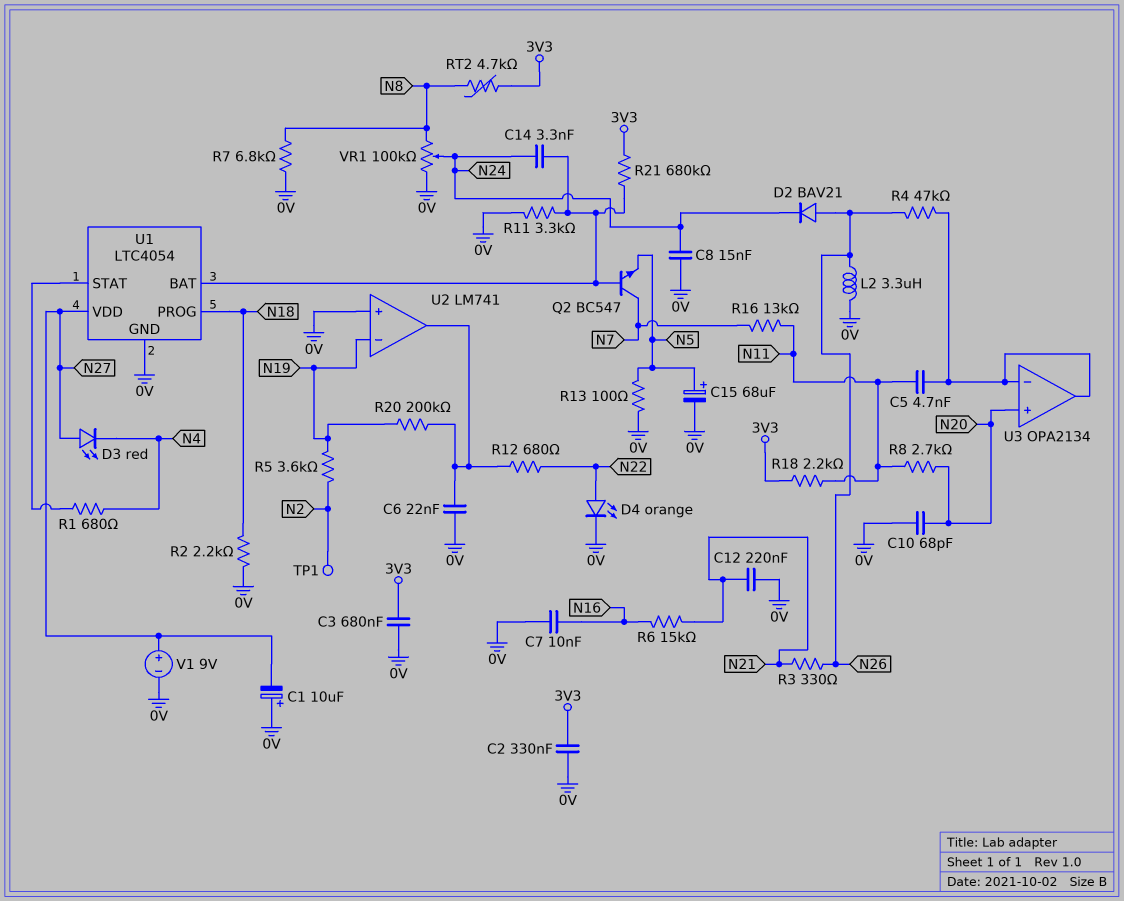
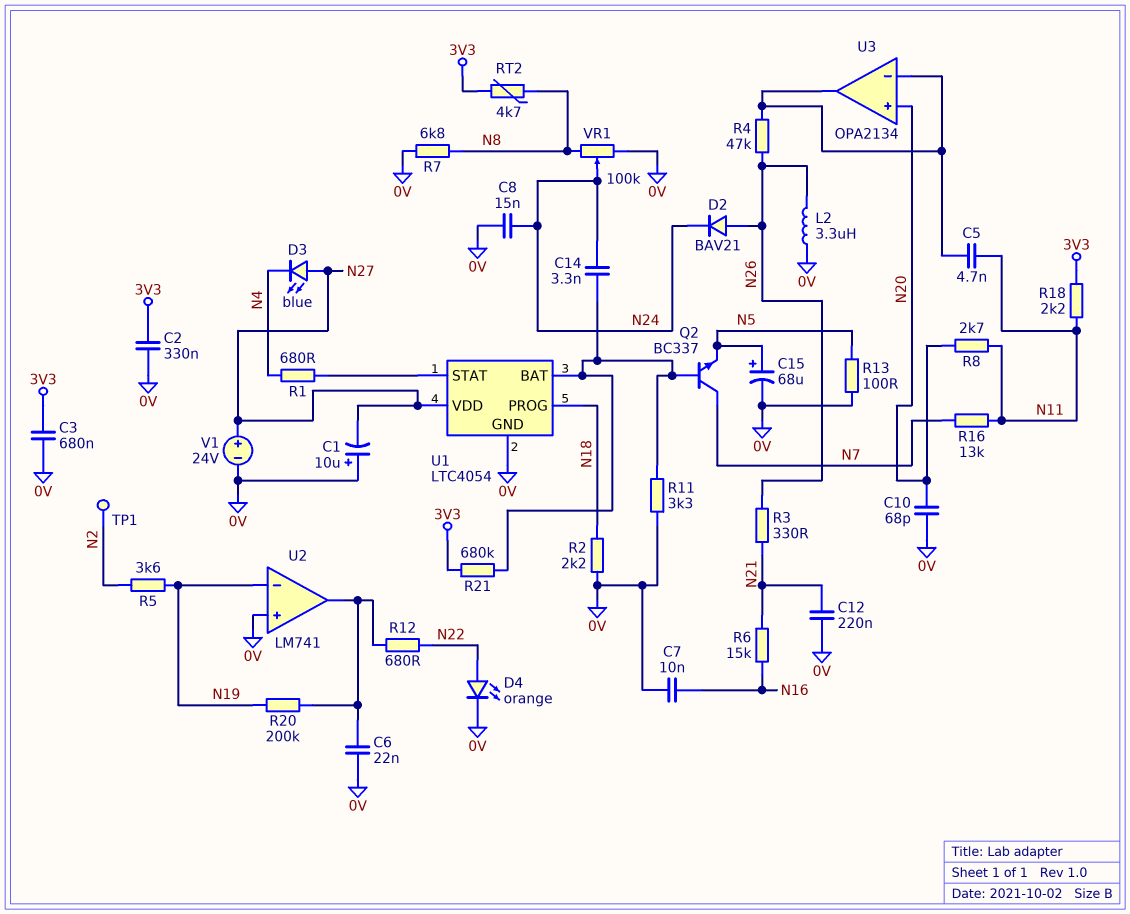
D3: LED red (A N27, K N4) -> LED blue (A N27, K N4)
Q2: NPN BC547 (B U1/BAT, C N7, E N5) -> NPN BC337 (B U1/BAT, C N7, E N5)
V1: 9V (plus N27, minus 0V) -> 24V (plus N27, minus 0V)

